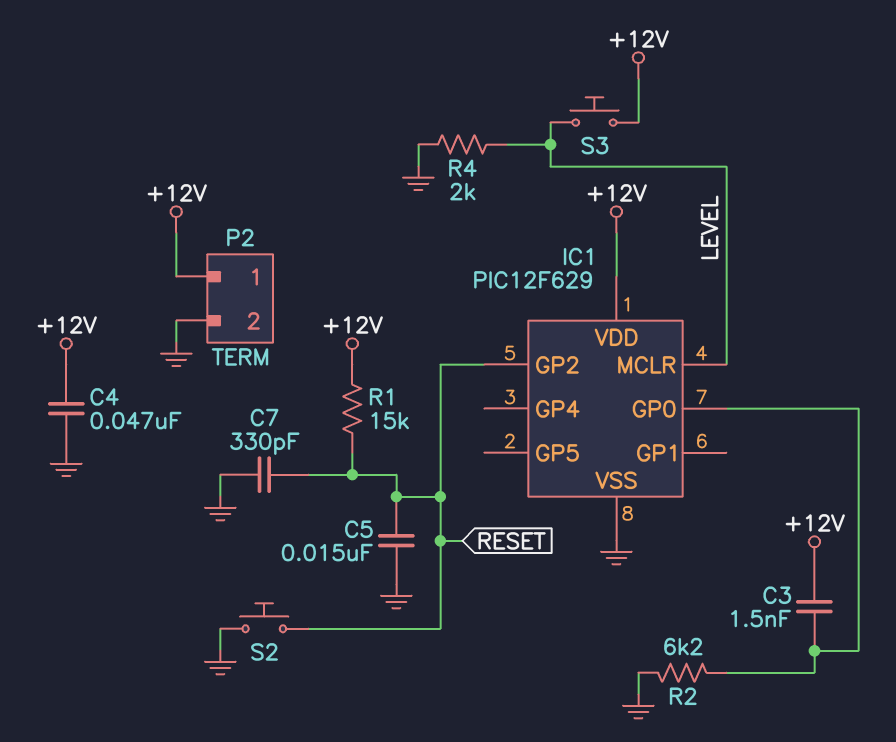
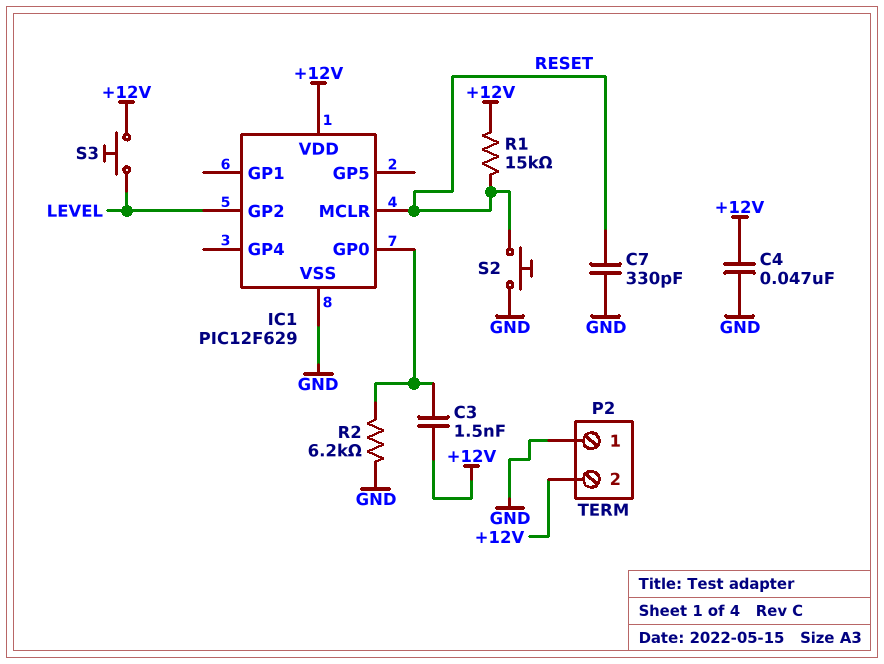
C5: 15nF (GND, RESET) -> none
IC1 pin GP2: RESET -> LEVEL
IC1 pin MCLR: LEVEL -> RESET
P2 pin 1: +12V -> GND
P2 pin 2: GND -> +12V
R4: 2k (GND, LEVEL) -> none

